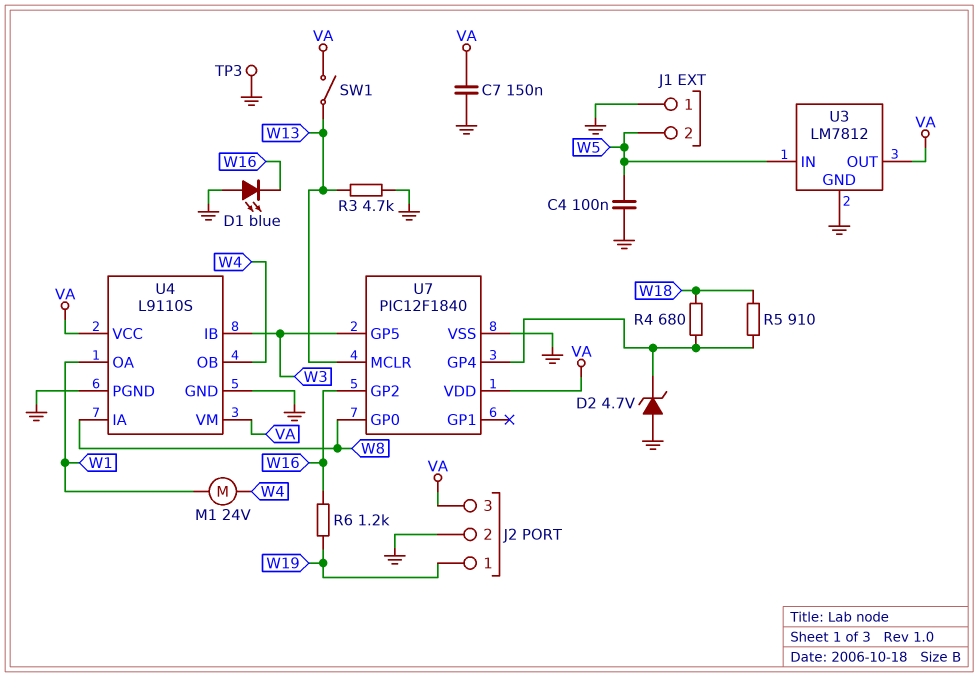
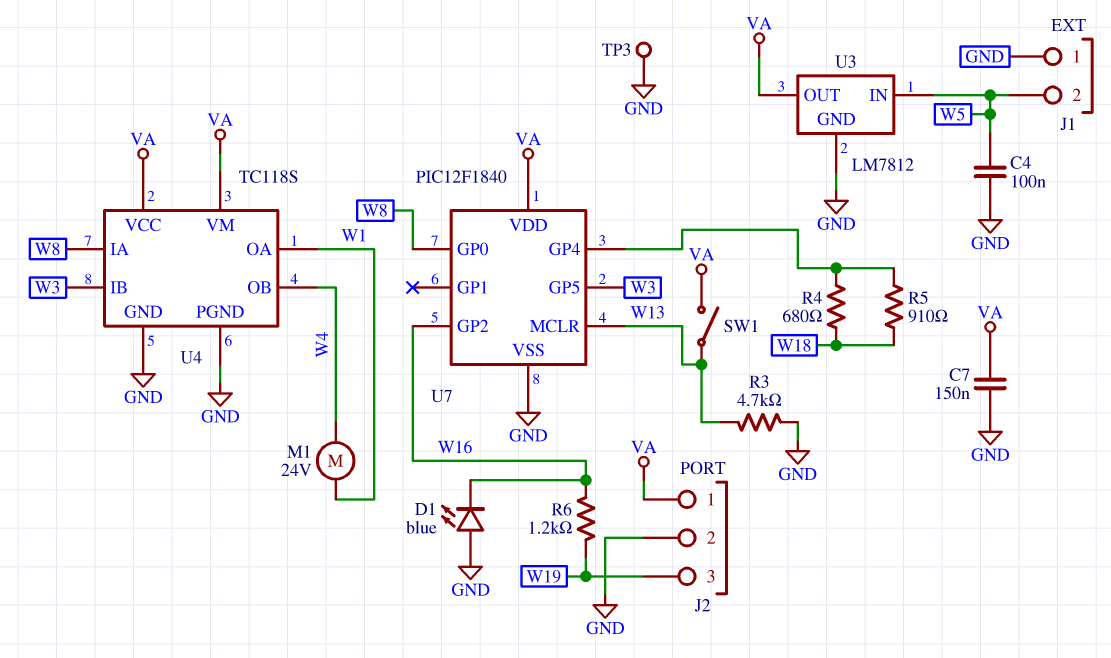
D2: zener 4.7V (A GND, K U7/GP4) -> none
J2 pin 1: W19 -> VA
J2 pin 3: VA -> W19
U4: L9110S -> TC118S

